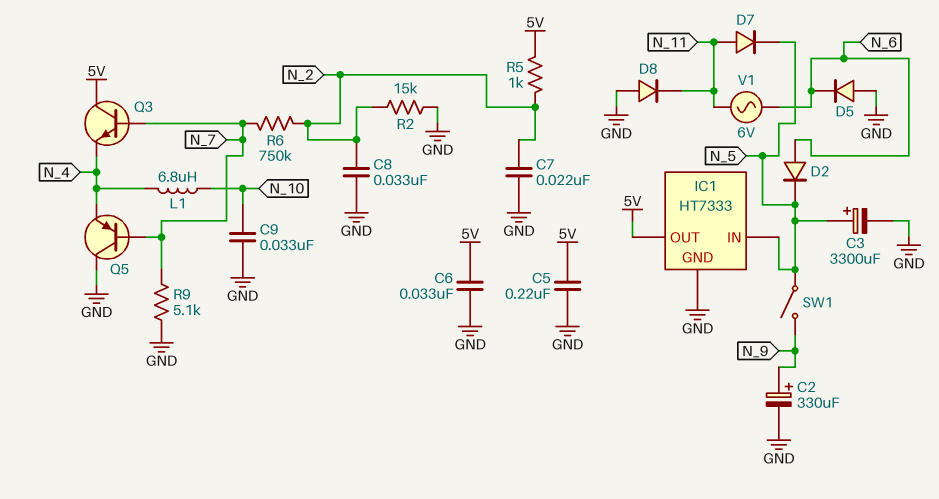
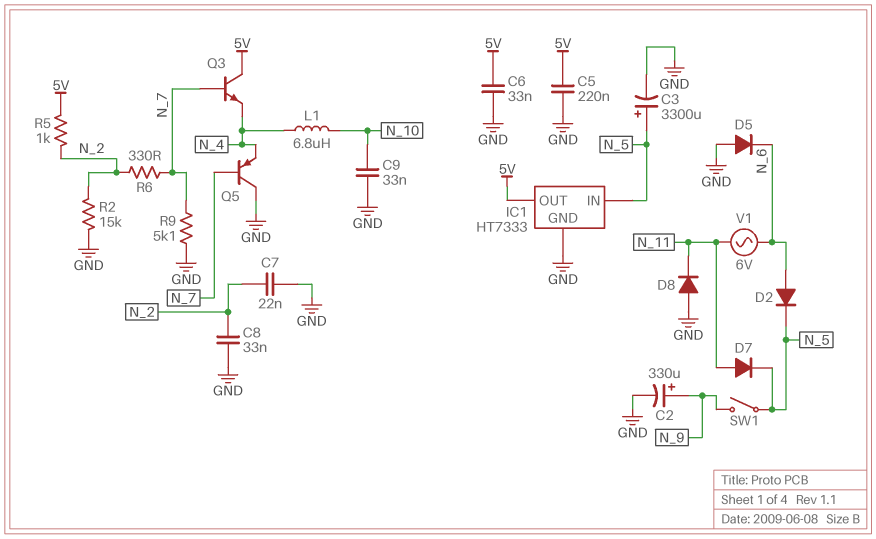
R6: 750k (N_2, N_7) -> 330 (N_2, N_7)

